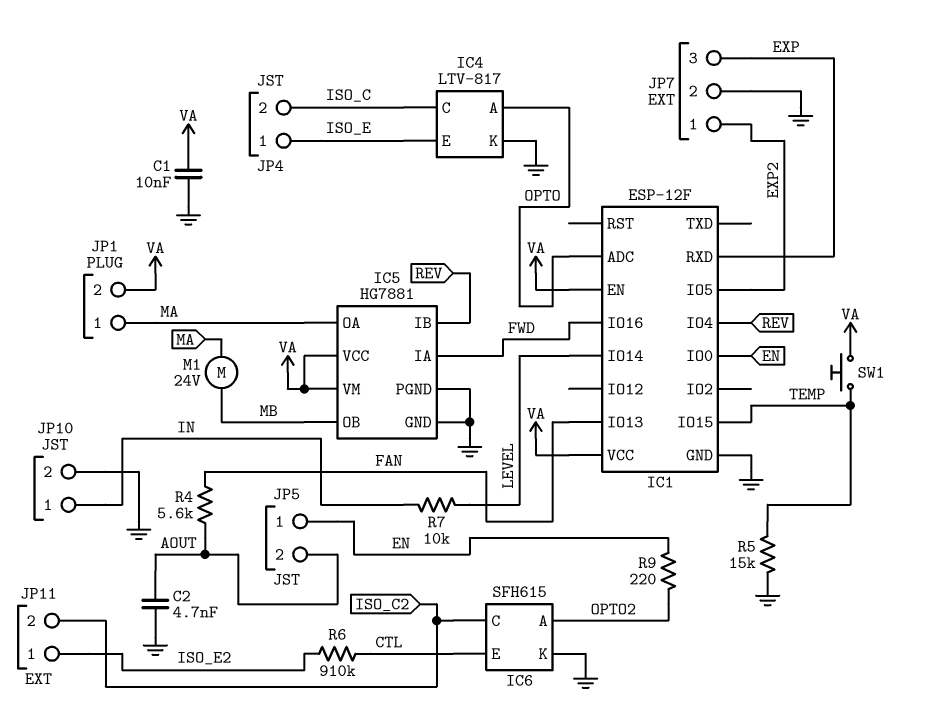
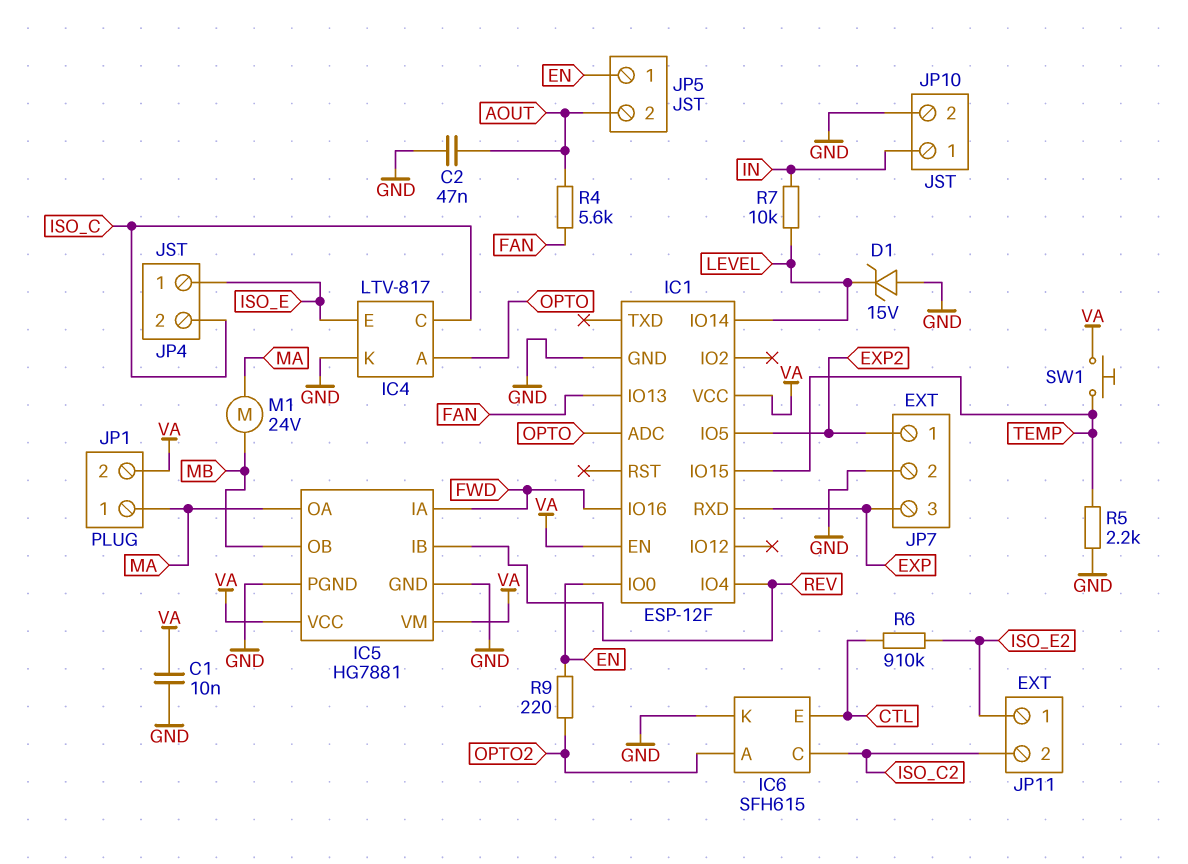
C2: 4.7nF (AOUT, GND) -> 47nF (AOUT, GND)
D1: none -> zener 15V (A GND, K LEVEL)
R5: 15k (GND, TEMP) -> 2.2k (GND, TEMP)

